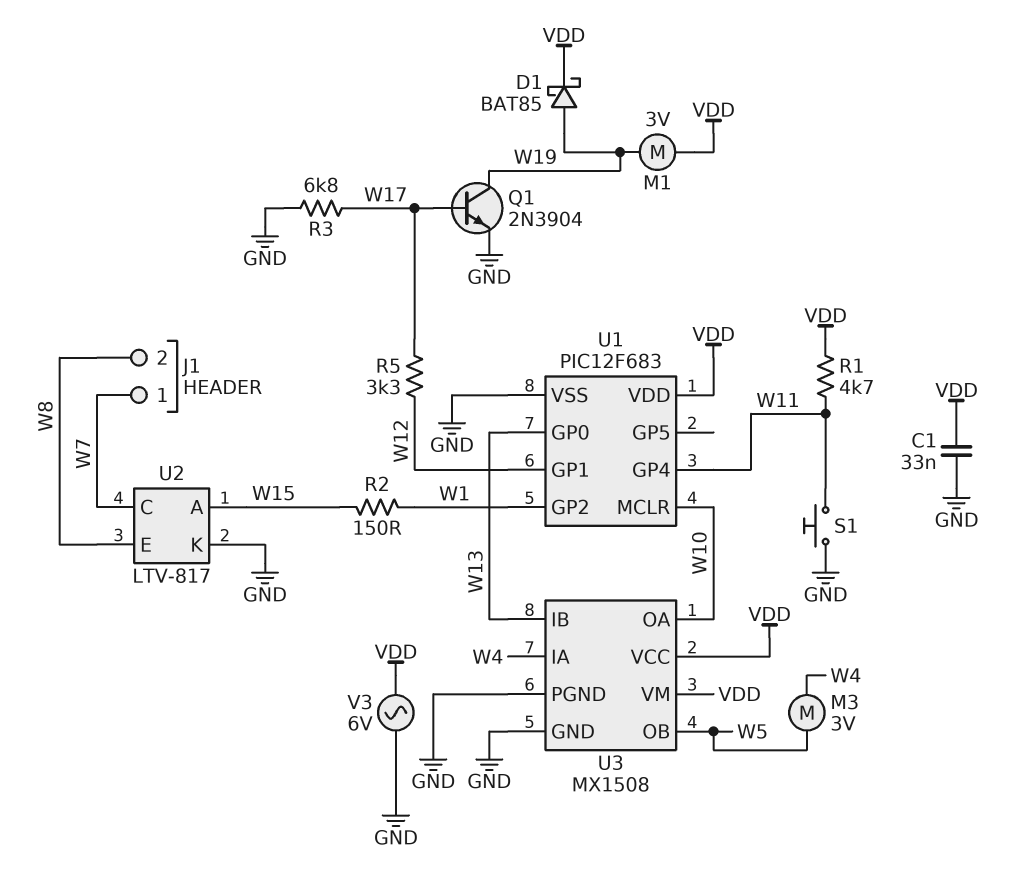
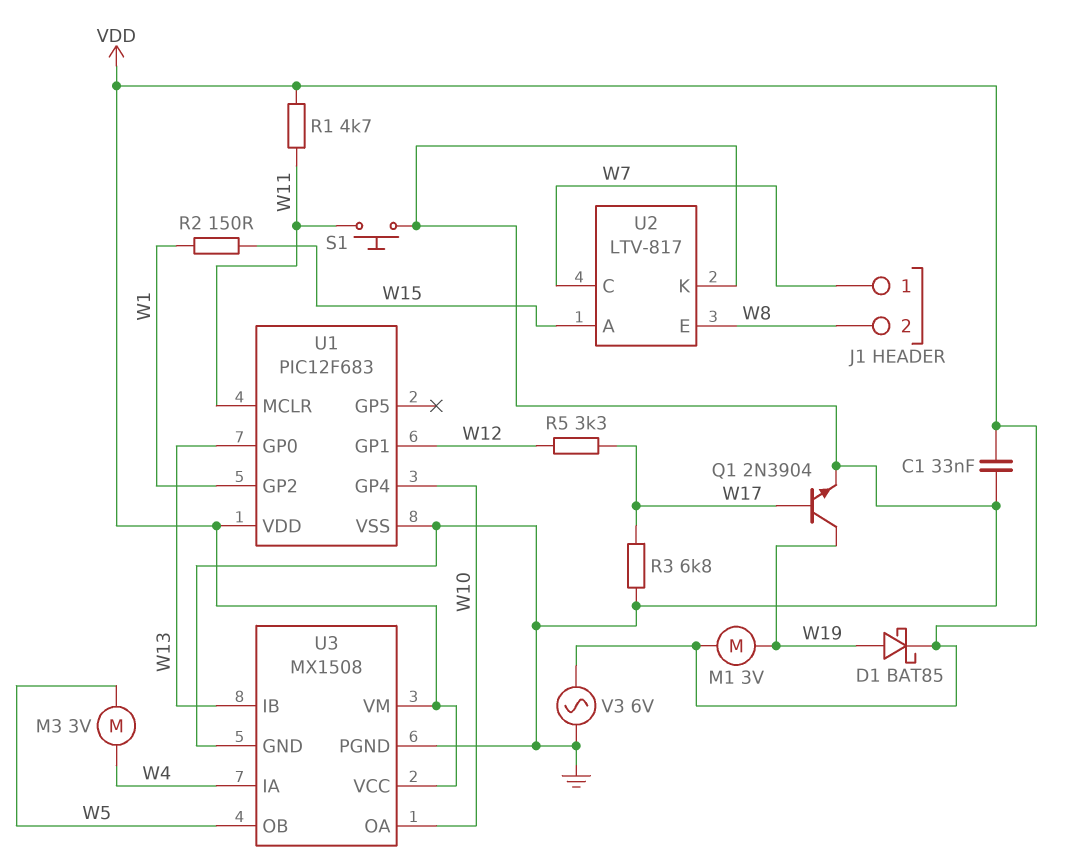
U1 pin GP4: W11 -> W10
U1 pin MCLR: W10 -> W11

